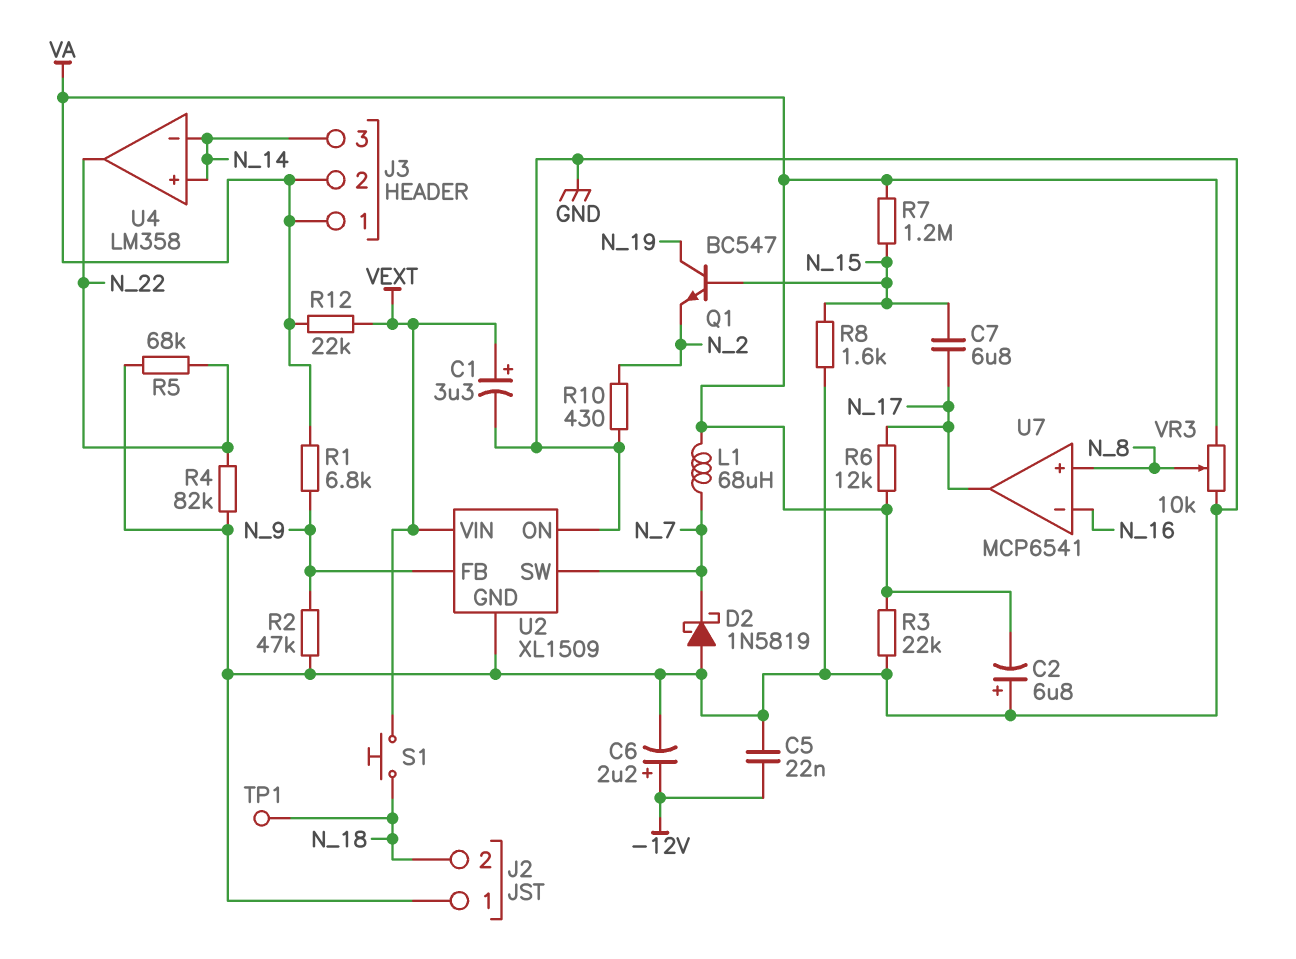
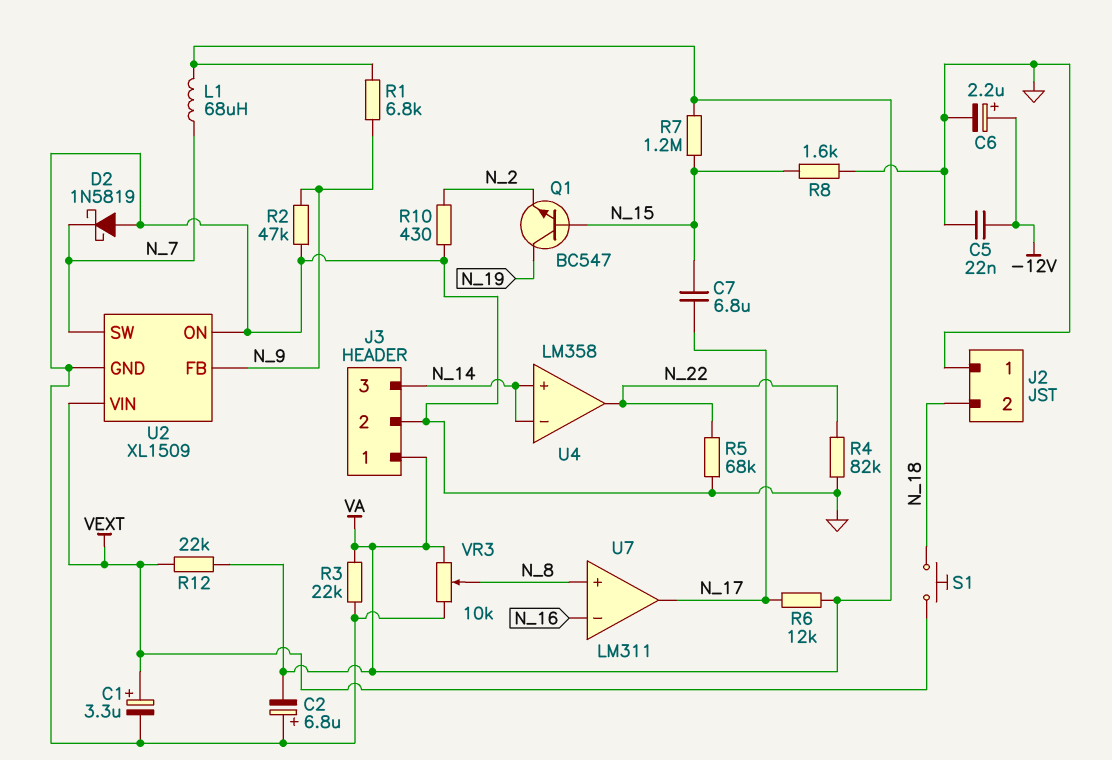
J3 pin 2: VA -> GND
TP1: test point (N_18) -> none
U7: MCP6541 -> LM311

